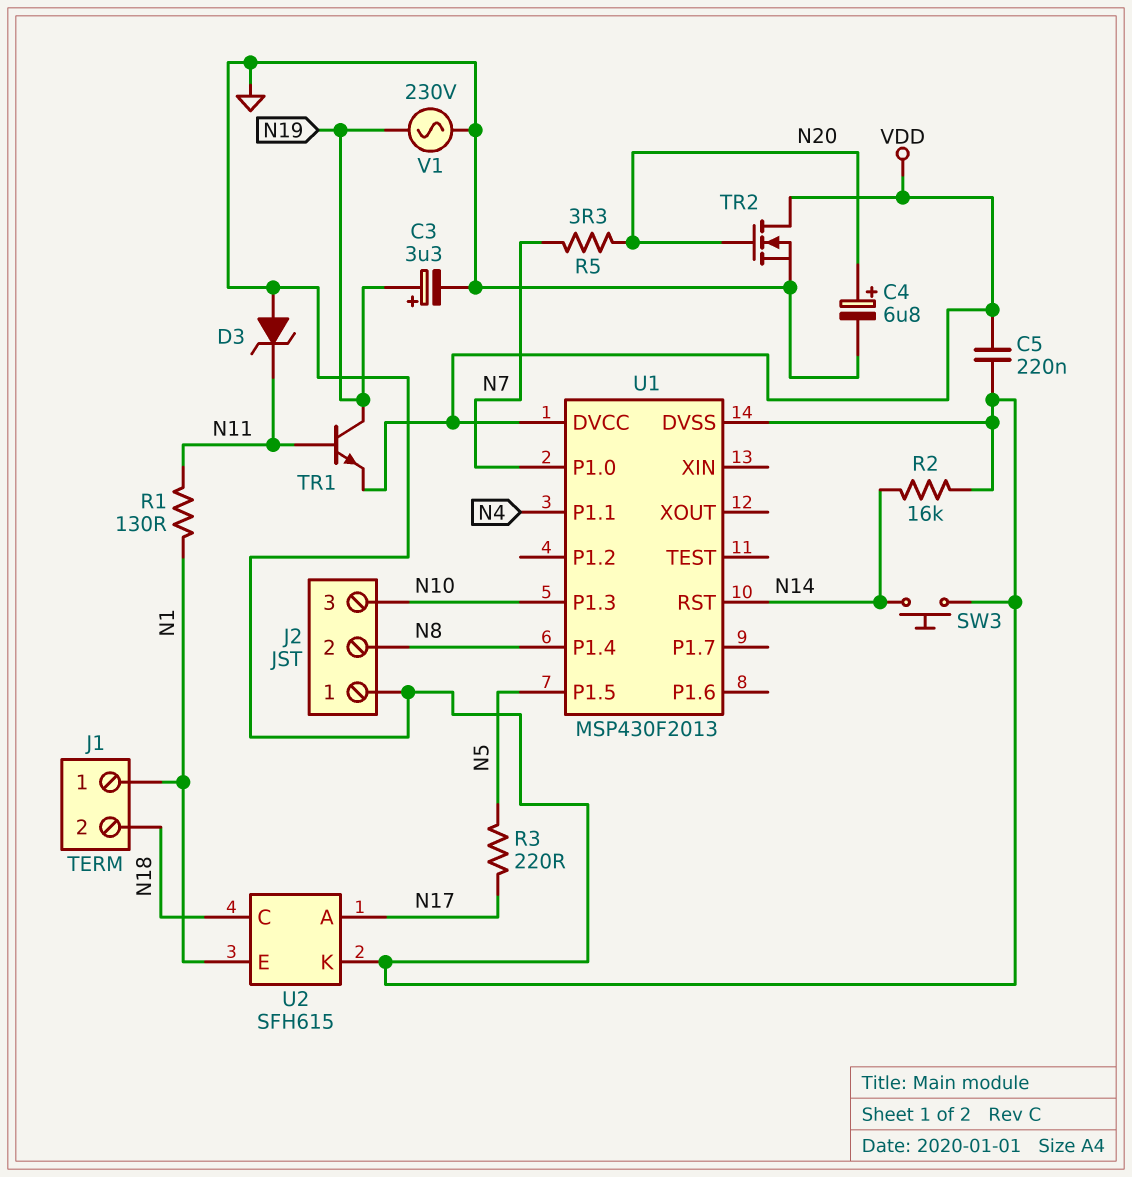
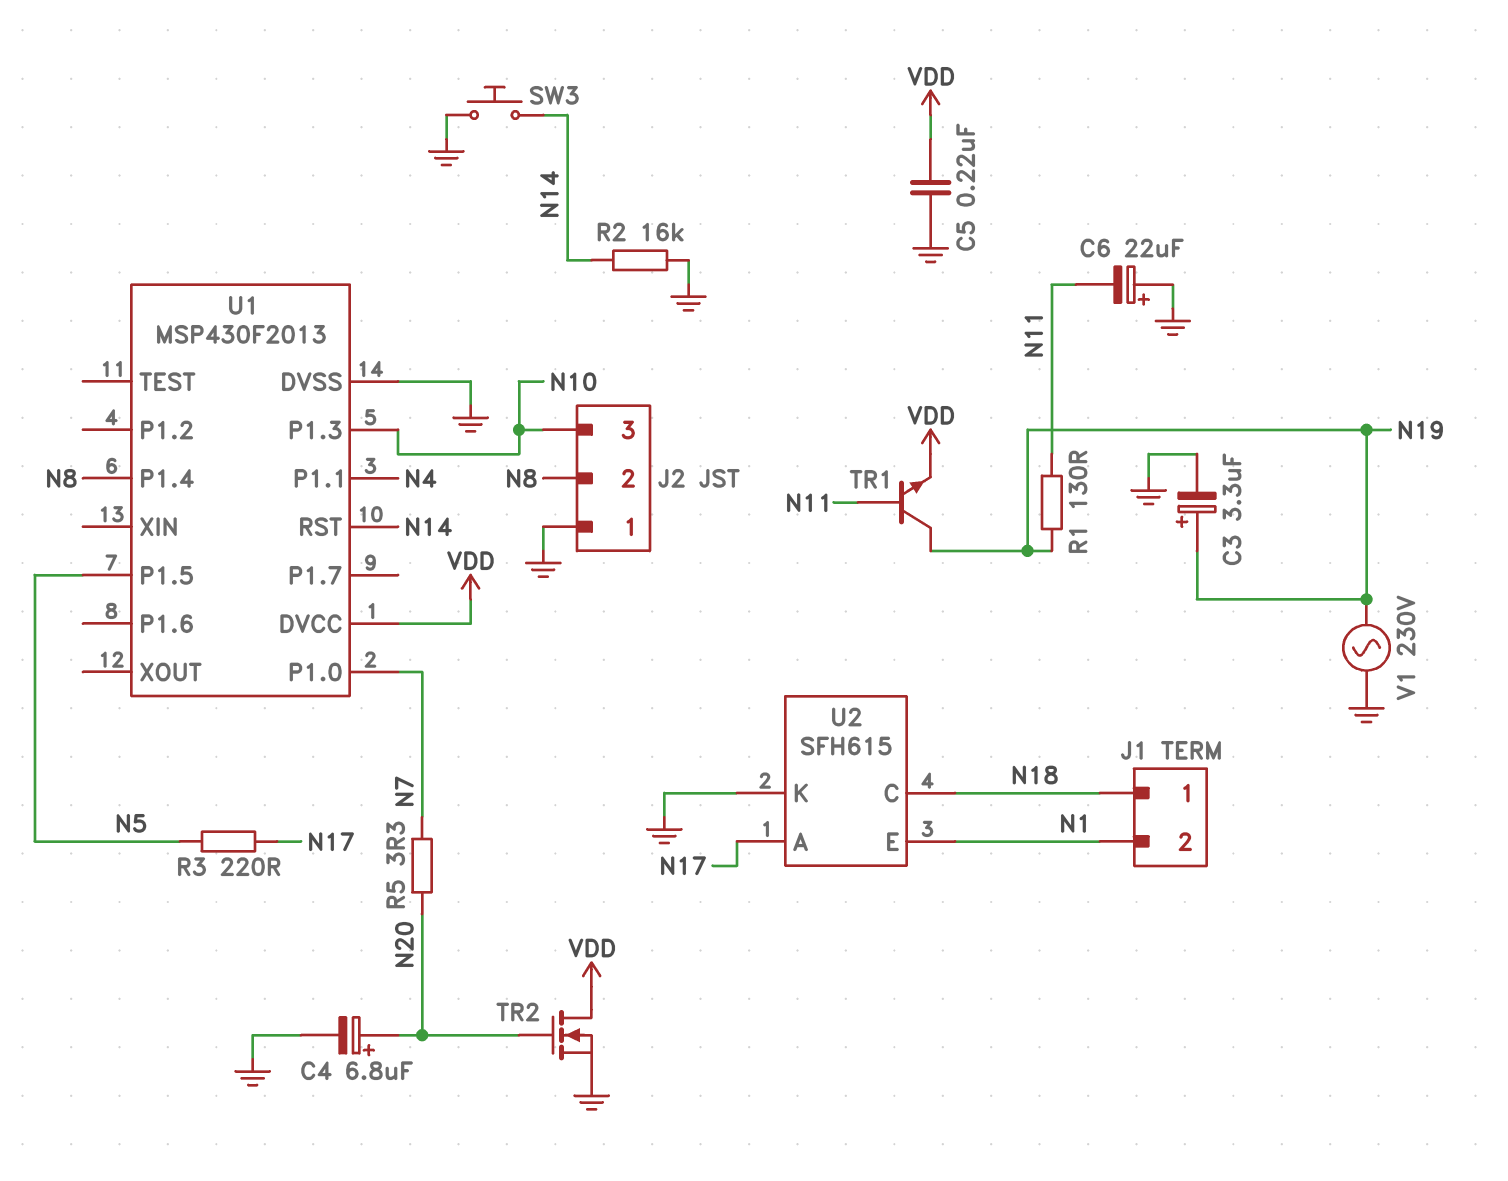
C6: none -> 22uF (plus GND, minus N11)
D3: zener (A GND, K N11) -> none
J1 pin 1: N1 -> N18
J1 pin 2: N18 -> N1
R1: 130 (N1, N11) -> 130 (N11, N19)

